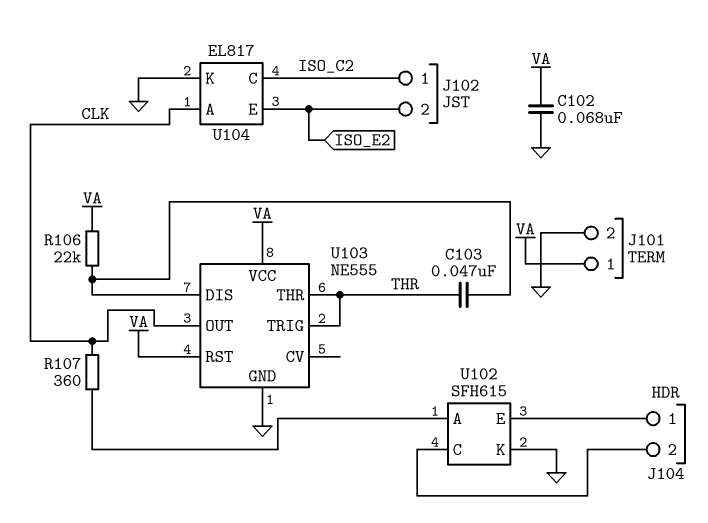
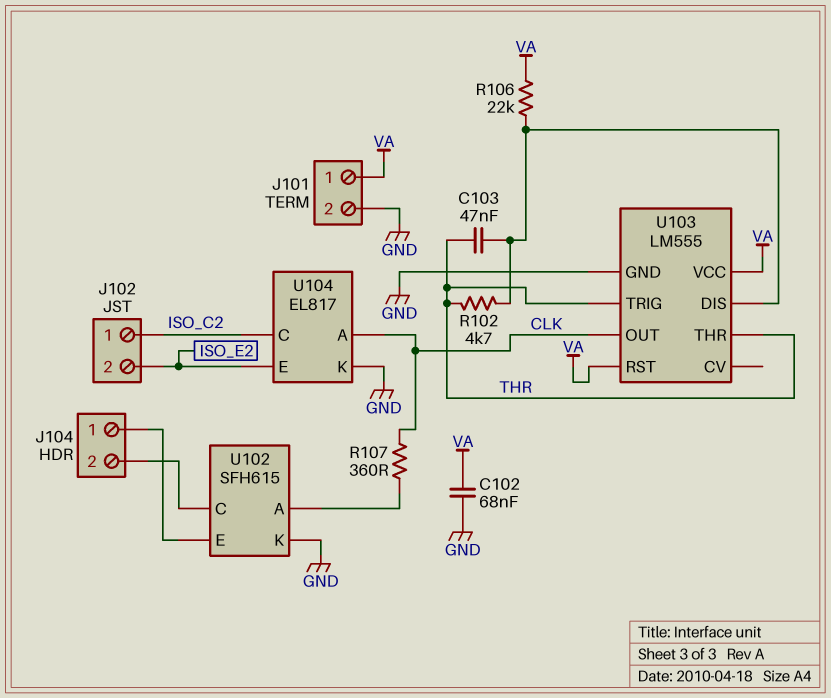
R102: none -> 4.7k (THR, U103/DIS)
U103: NE555 -> LM555

